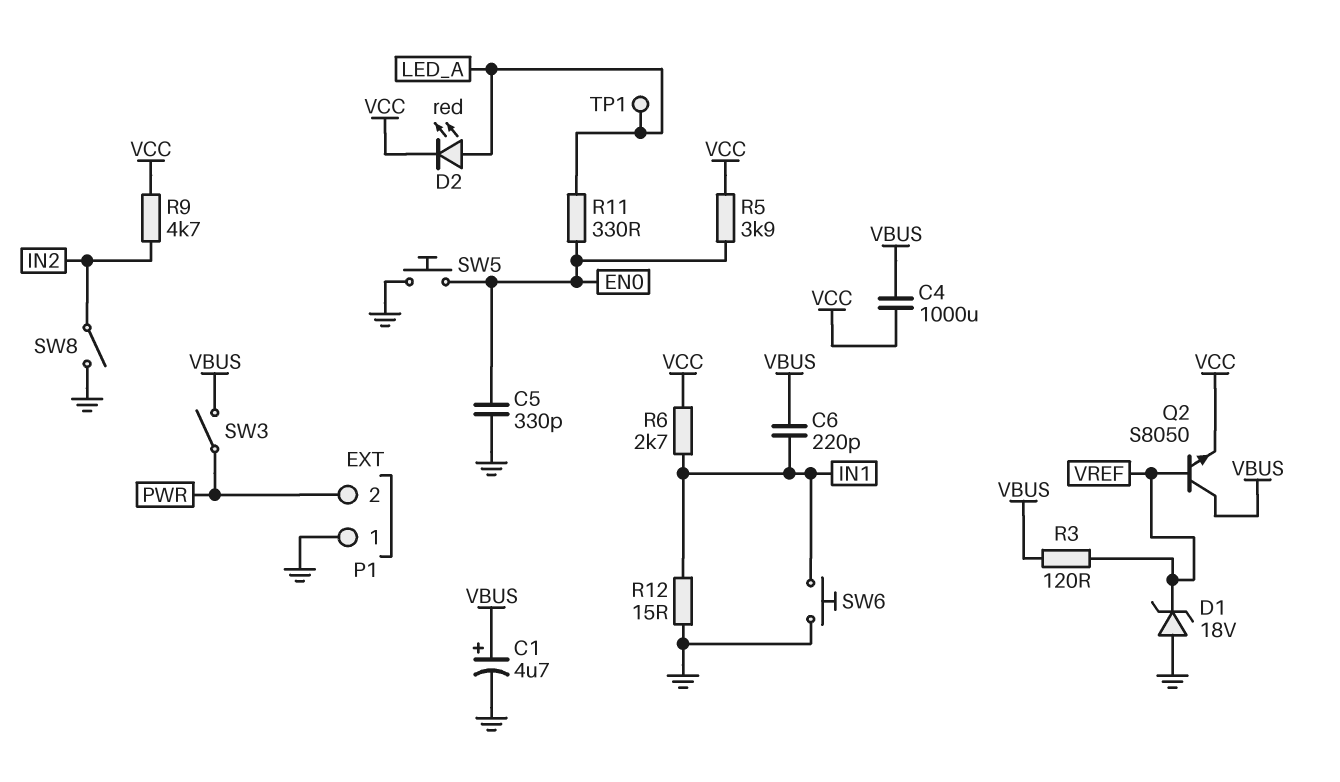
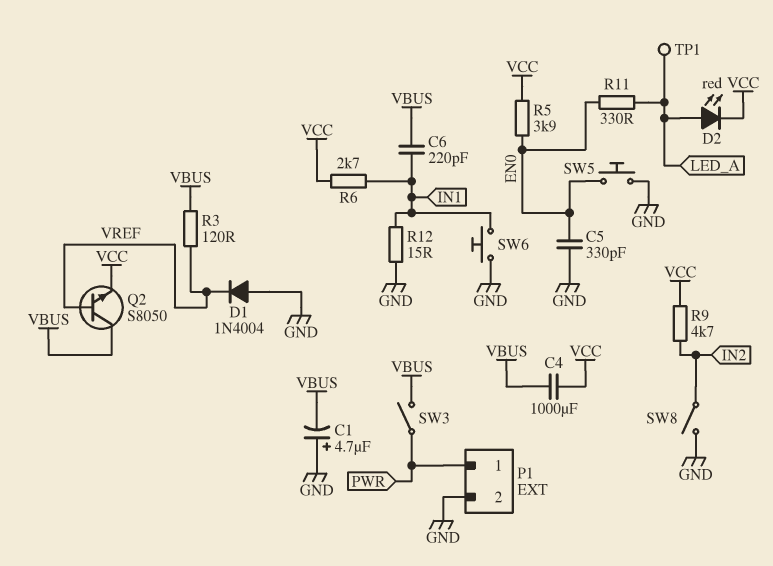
C1: 4.7uF (plus VBUS, minus GND) -> 4.7uF (plus GND, minus VBUS)
D1: zener 18V (A GND, K VREF) -> diode 1N4004 (A GND, K VREF)
P1 pin 1: GND -> PWR
P1 pin 2: PWR -> GND

